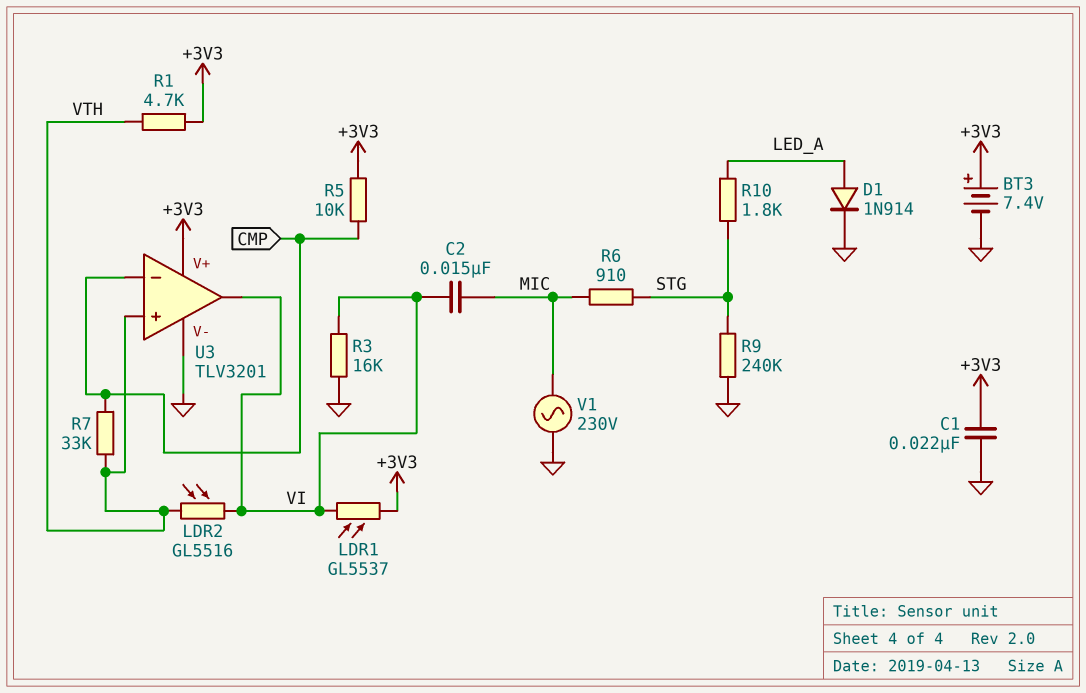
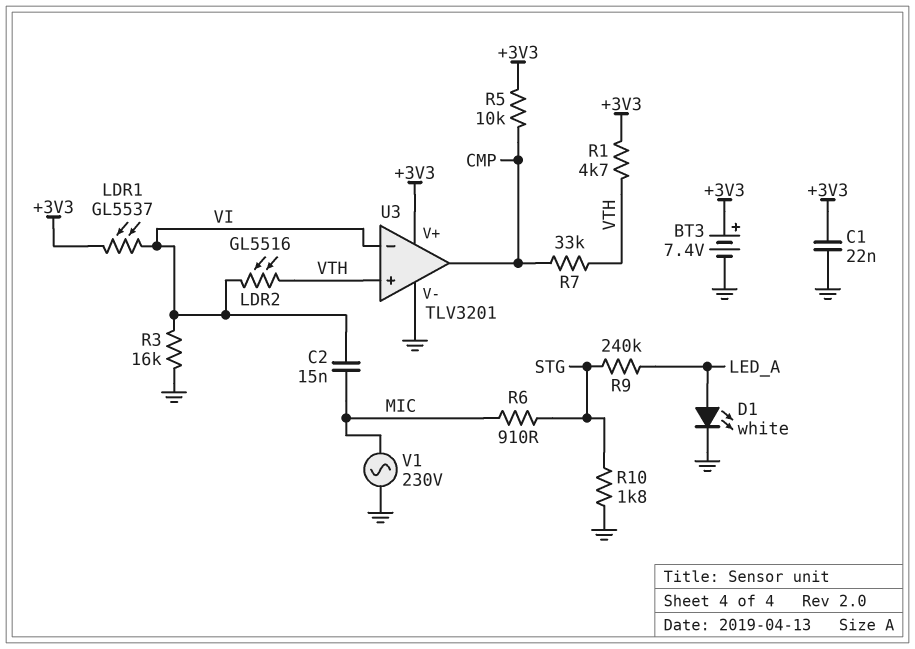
D1: diode 1N914 (A LED_A, K GND) -> LED white (A LED_A, K GND)
R9: 240k (GND, STG) -> 240k (LED_A, STG)
R10: 1.8k (LED_A, STG) -> 1.8k (GND, STG)
U3 pin in-: CMP -> VI
U3 pin out: VI -> CMP

